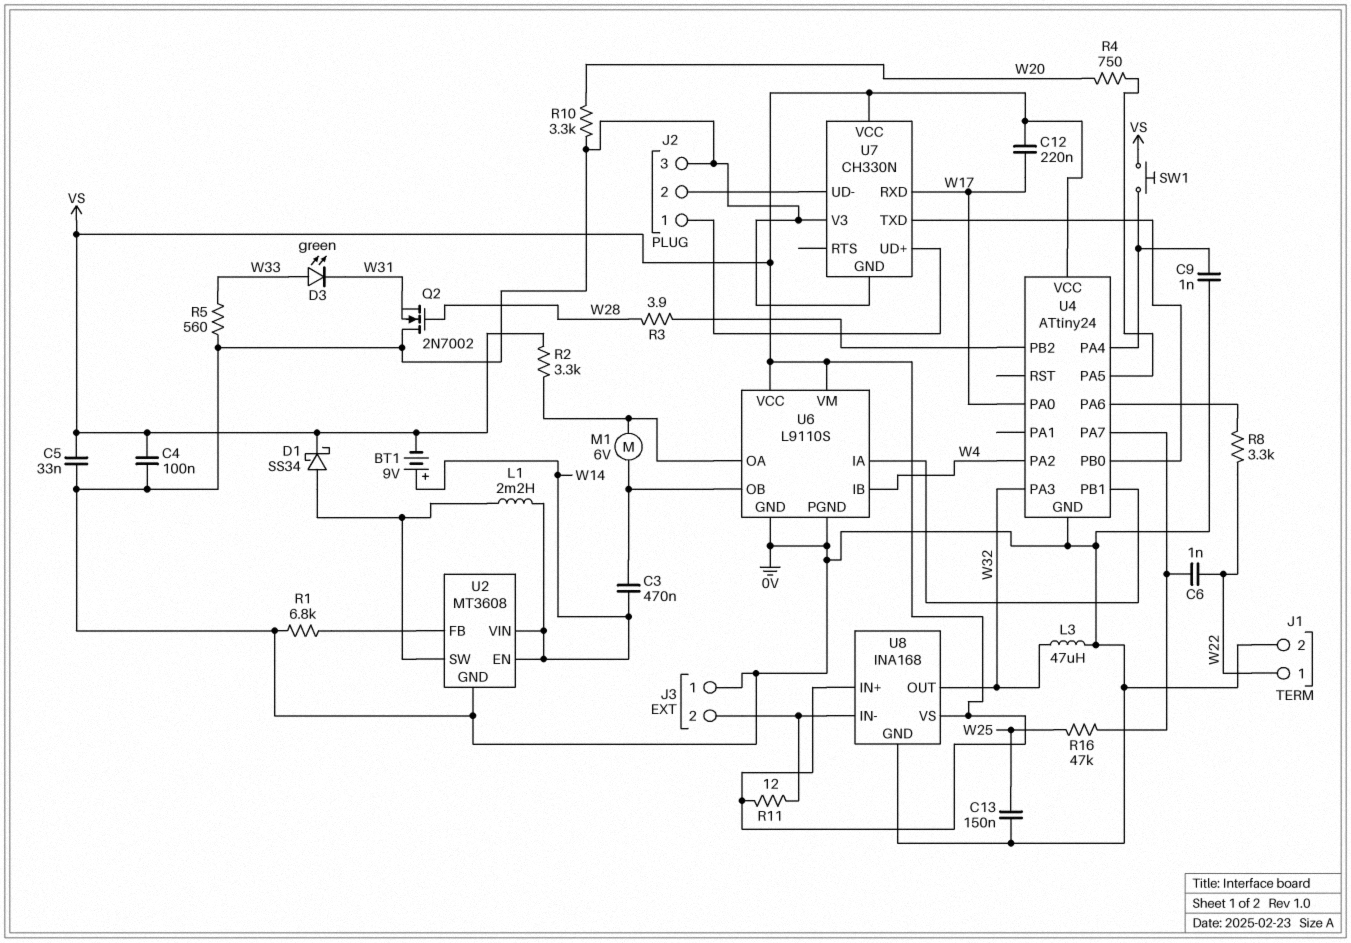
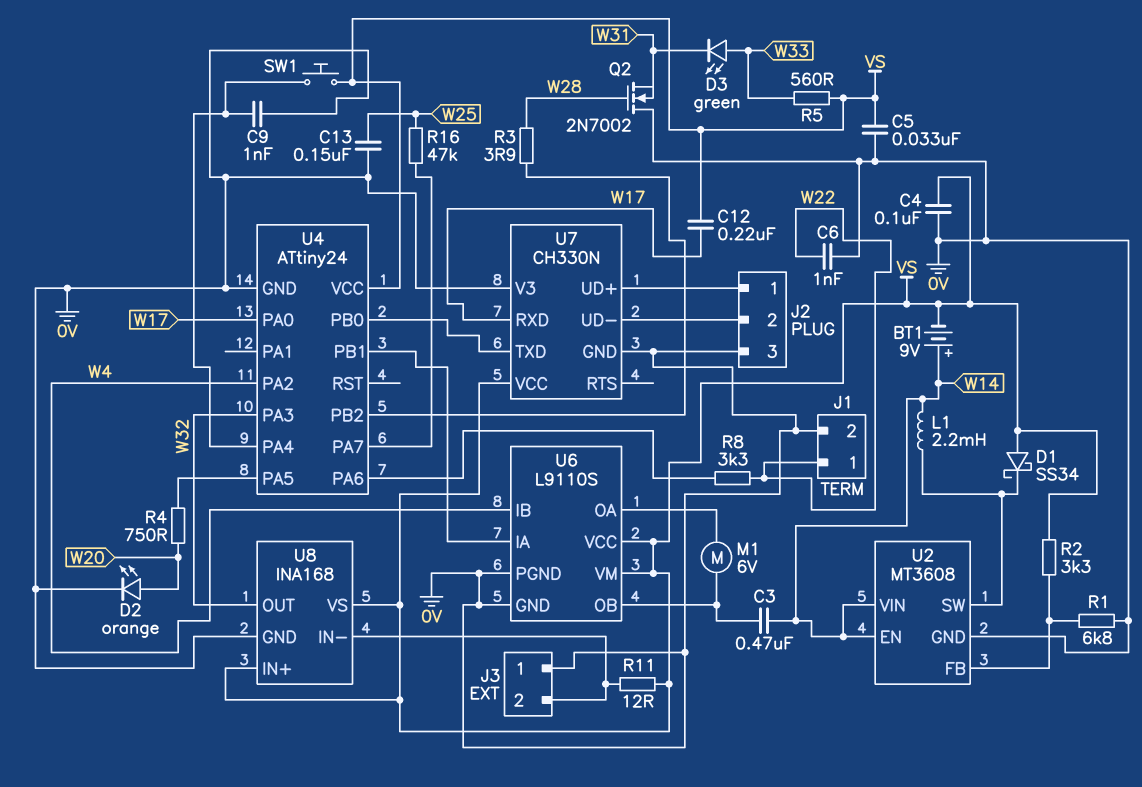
C6: 1nF (U4/PA7, W22) -> 1nF (0V, W22)
D1: schottky SS34 (A U2/SW, K VS) -> schottky SS34 (A VS, K U2/SW)
D2: none -> LED orange (A W20, K 0V)
L3: 47uH (0V, W32) -> none
R2: 3.3k (U6/OA, VS) -> 3.3k (U2/FB, VS)
R5: 560 (0V, W33) -> 560 (VS, W33)
R10: 3.3k (0V, W20) -> none

